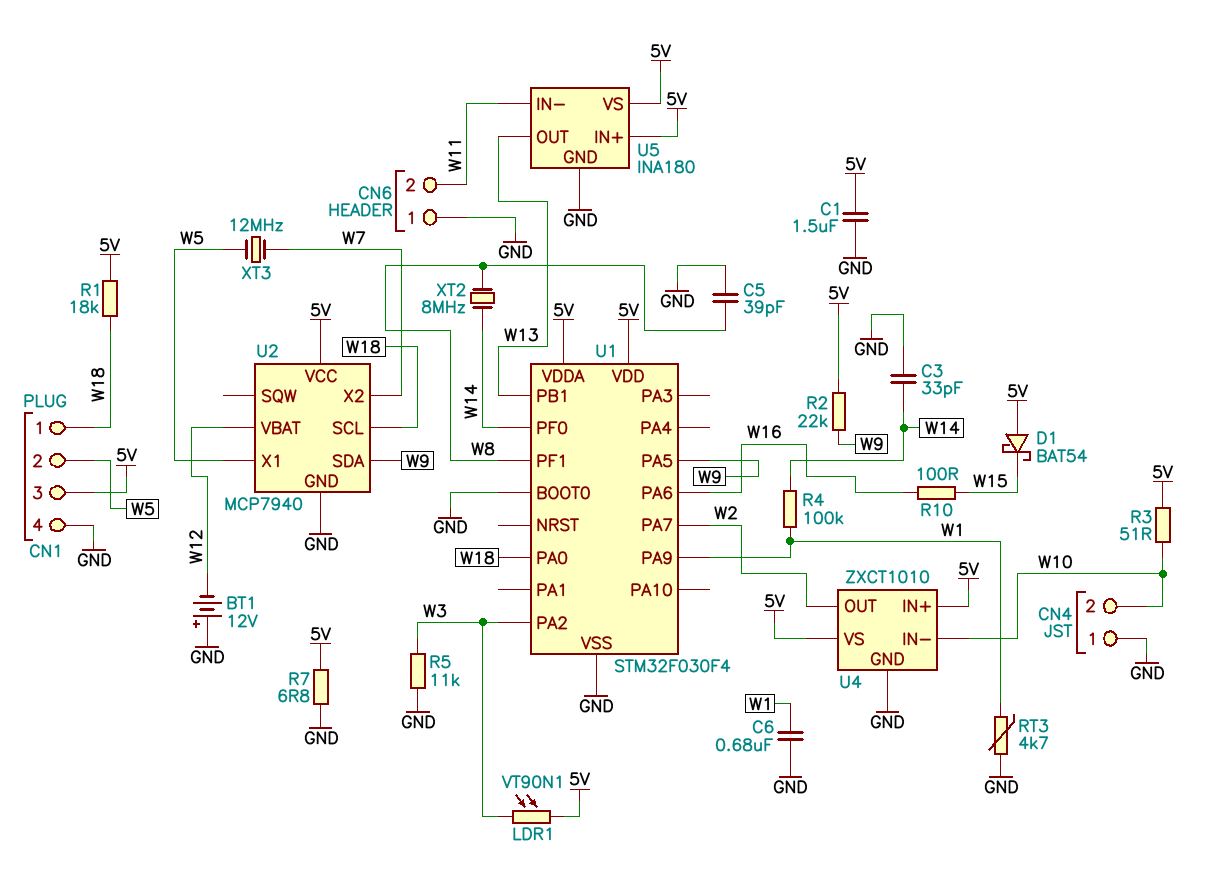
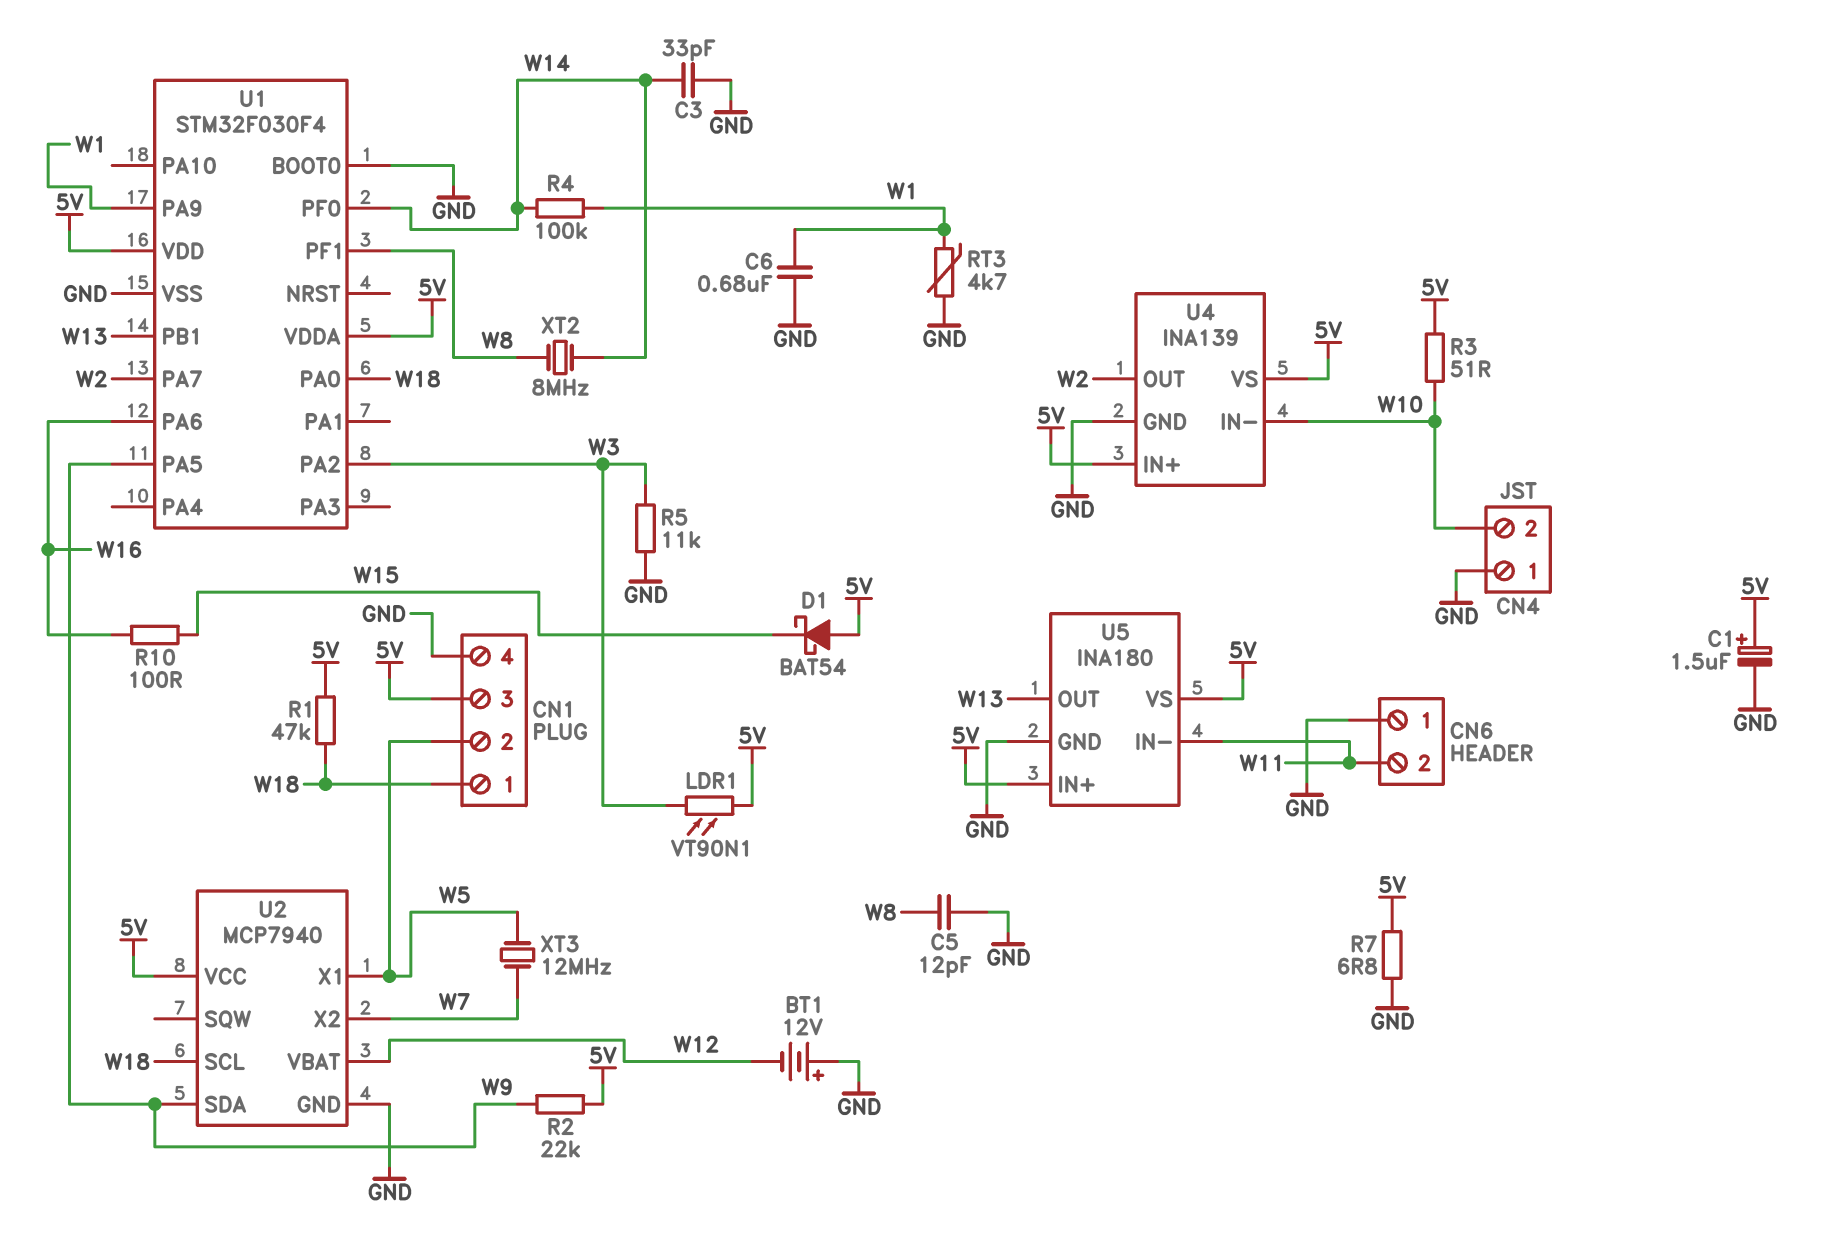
C1: 1.5uF (5V, GND) -> 1.5uF (plus 5V, minus GND)
C5: 39pF (GND, W8) -> 12pF (GND, W8)
R1: 18k (5V, W18) -> 47k (5V, W18)
U4: ZXCT1010 -> INA139

